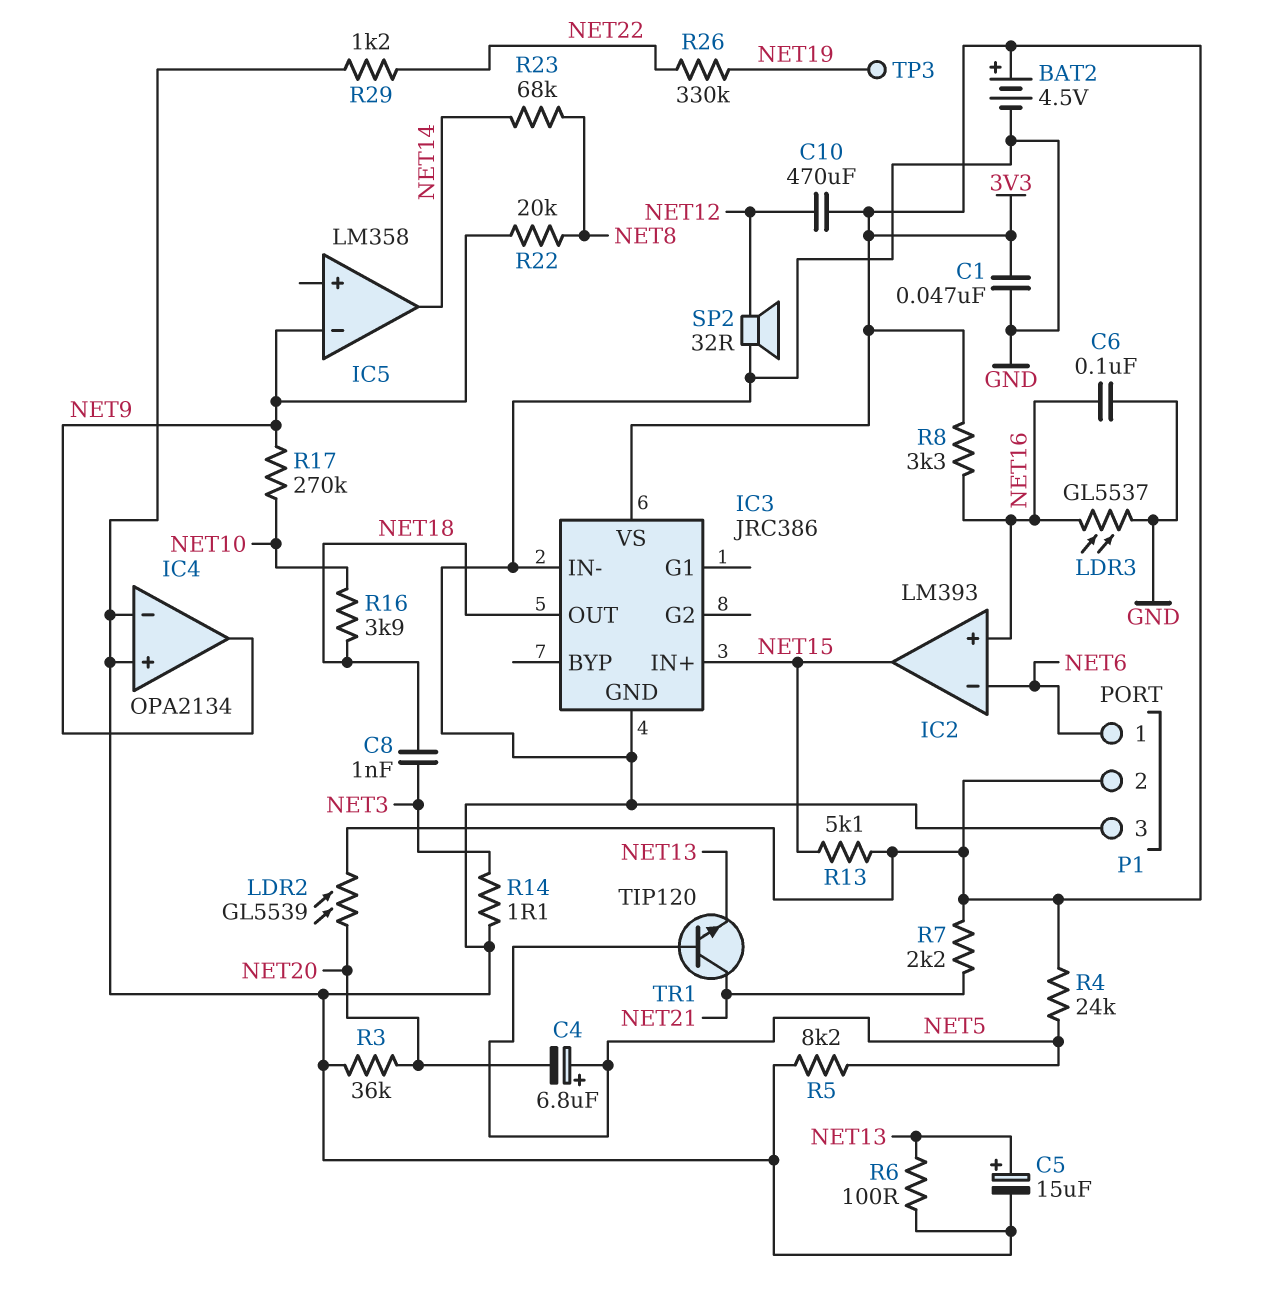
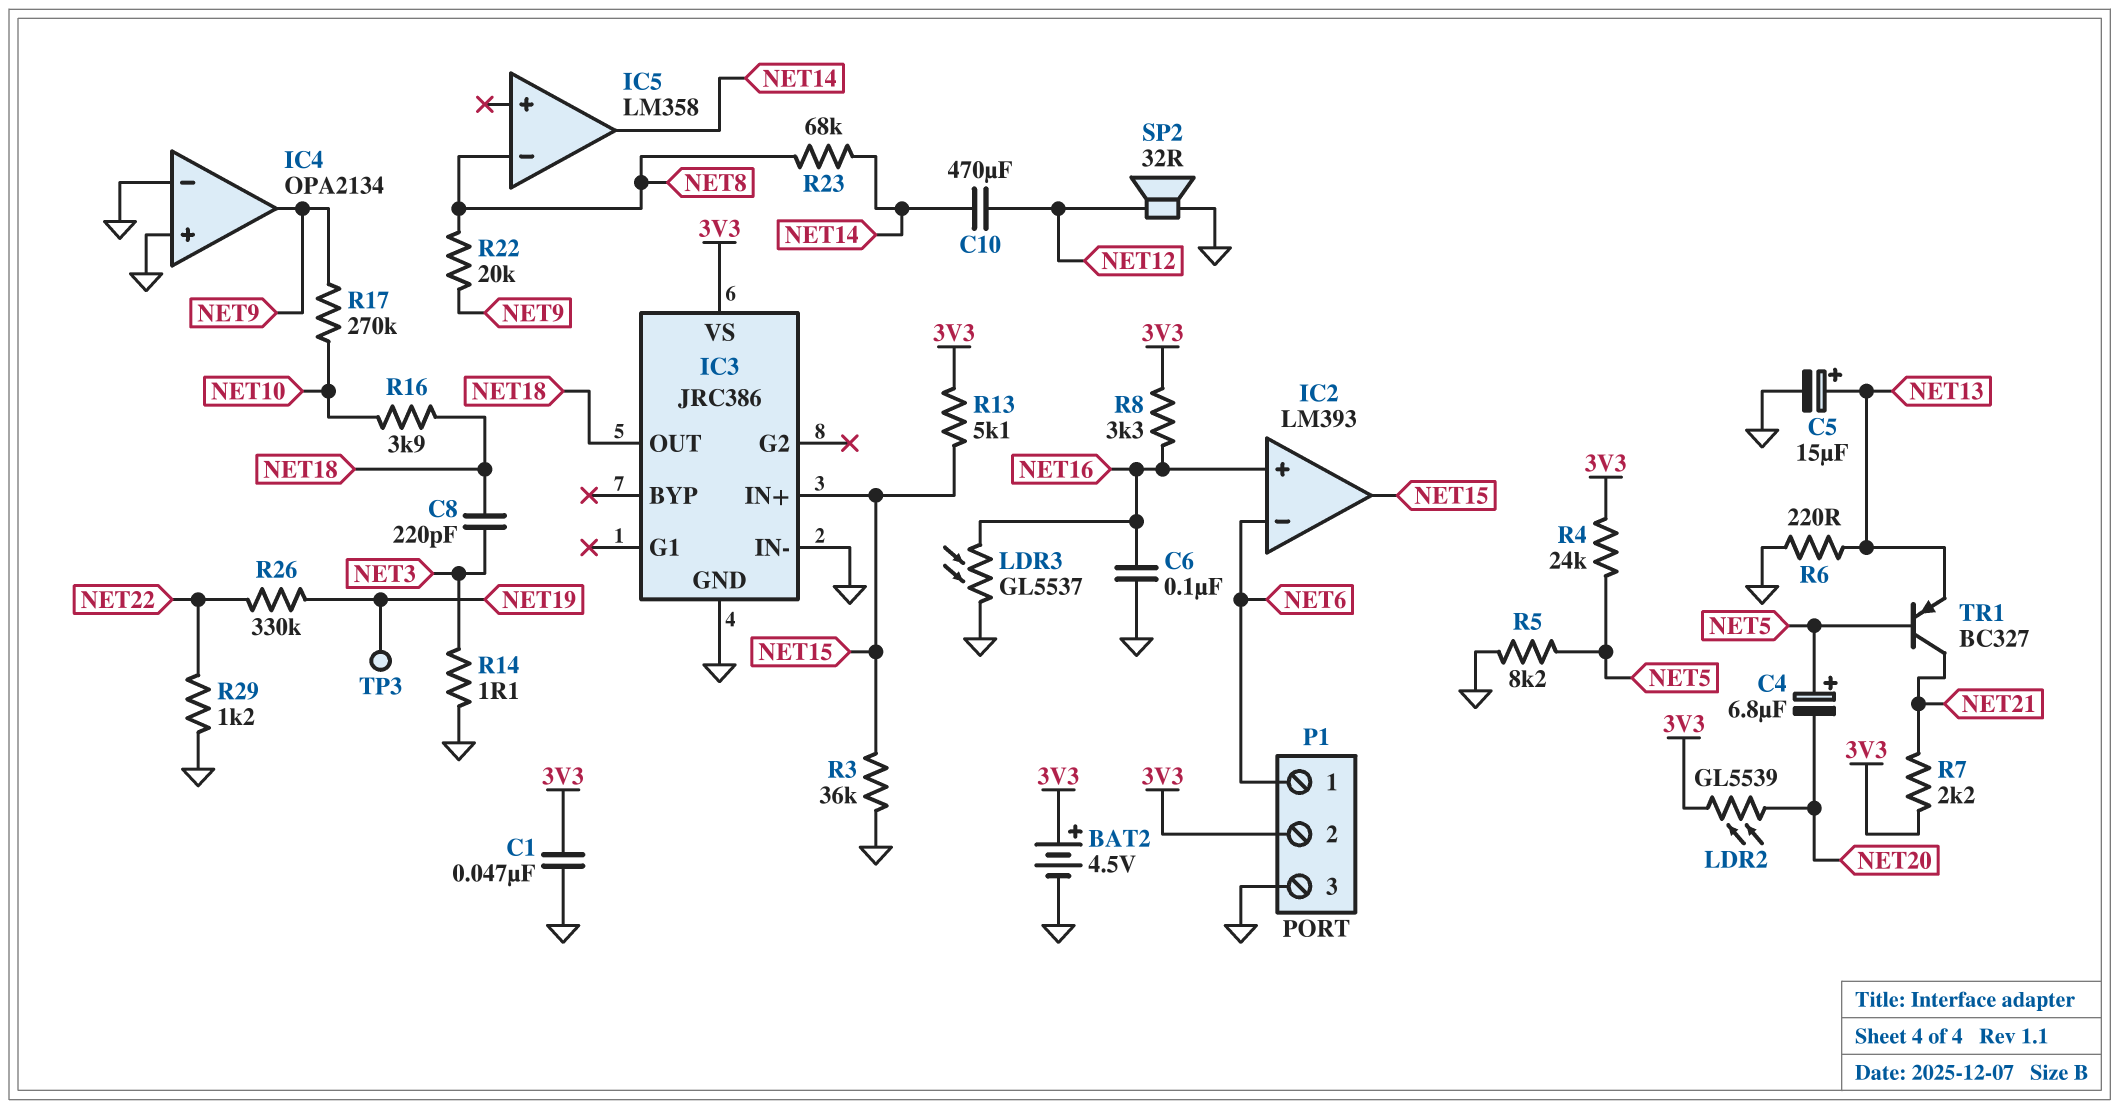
C8: 1nF (NET3, NET18) -> 220pF (NET3, NET18)
C10: 470uF (3V3, NET12) -> 470uF (NET12, NET14)
IC5 pin in-: NET9 -> NET8
R3: 36k (GND, NET20) -> 36k (GND, NET15)
R6: 100 (GND, NET13) -> 220 (GND, NET13)
TR1: NPN TIP120 (B NET5, C NET21, E NET13) -> PNP BC327 (B NET5, C NET21, E NET13)

